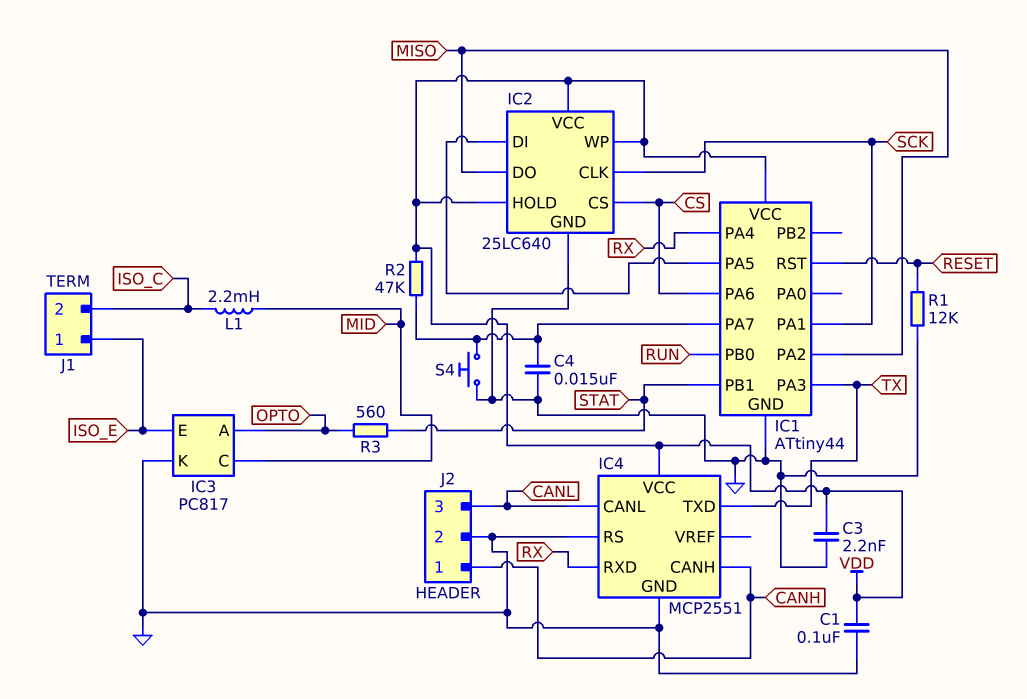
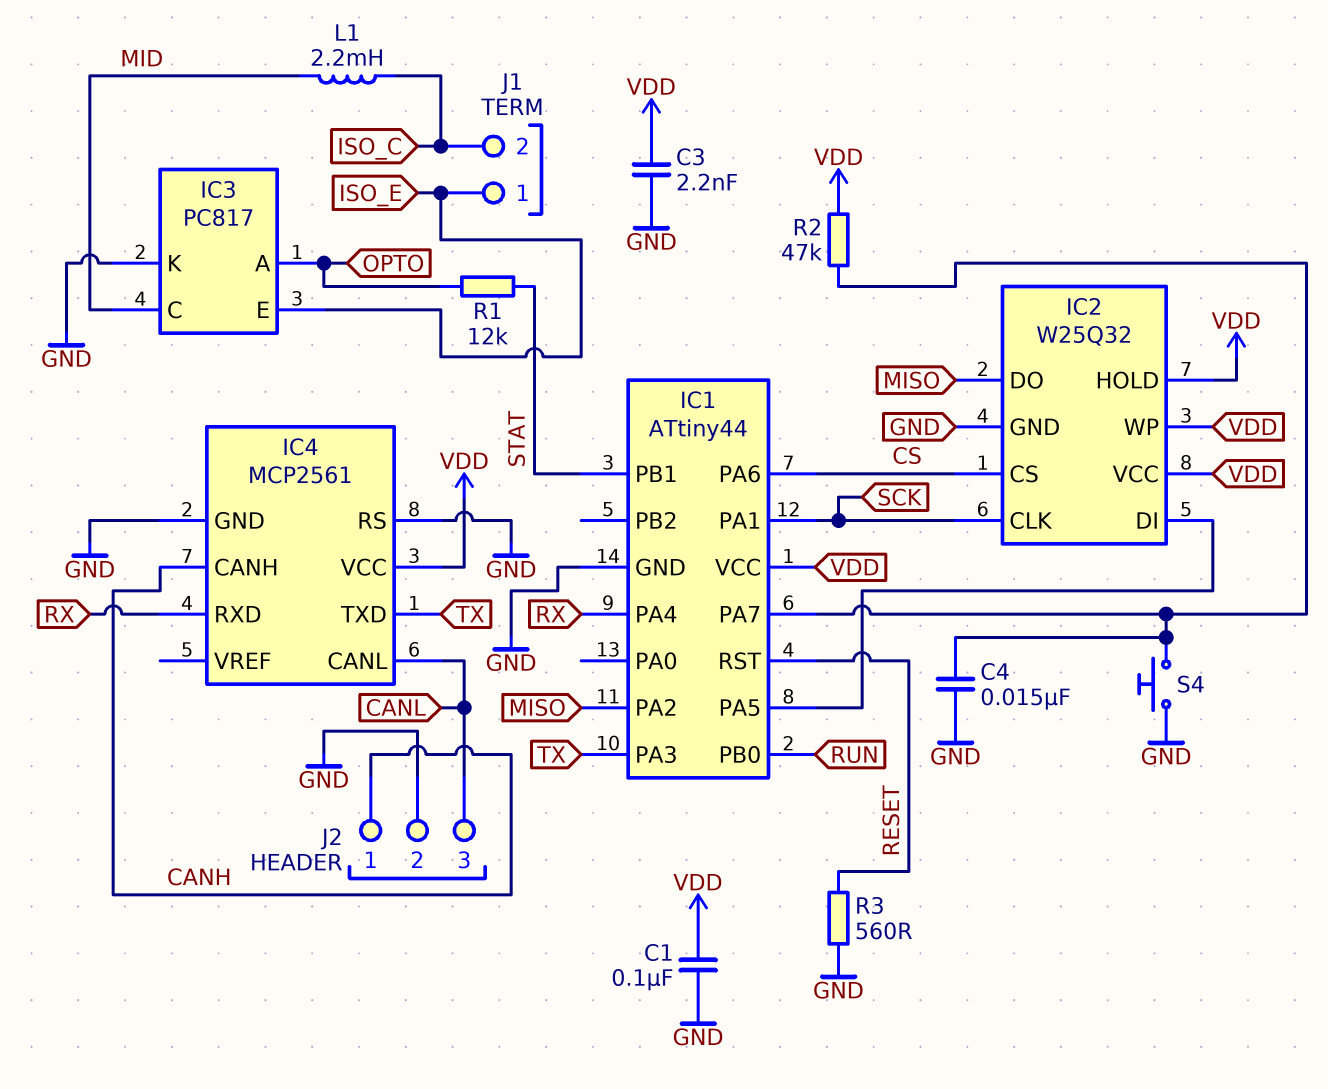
IC2: 25LC640 -> W25Q32
IC4: MCP2551 -> MCP2561
R1: 12k (GND, RESET) -> 12k (OPTO, STAT)
R3: 560 (OPTO, STAT) -> 560 (GND, RESET)

